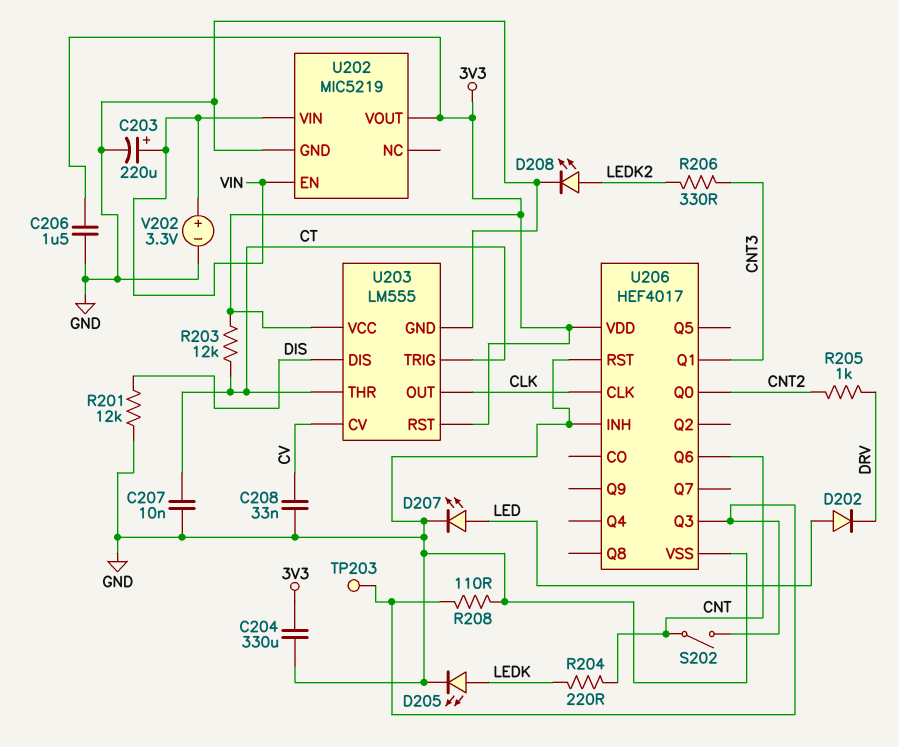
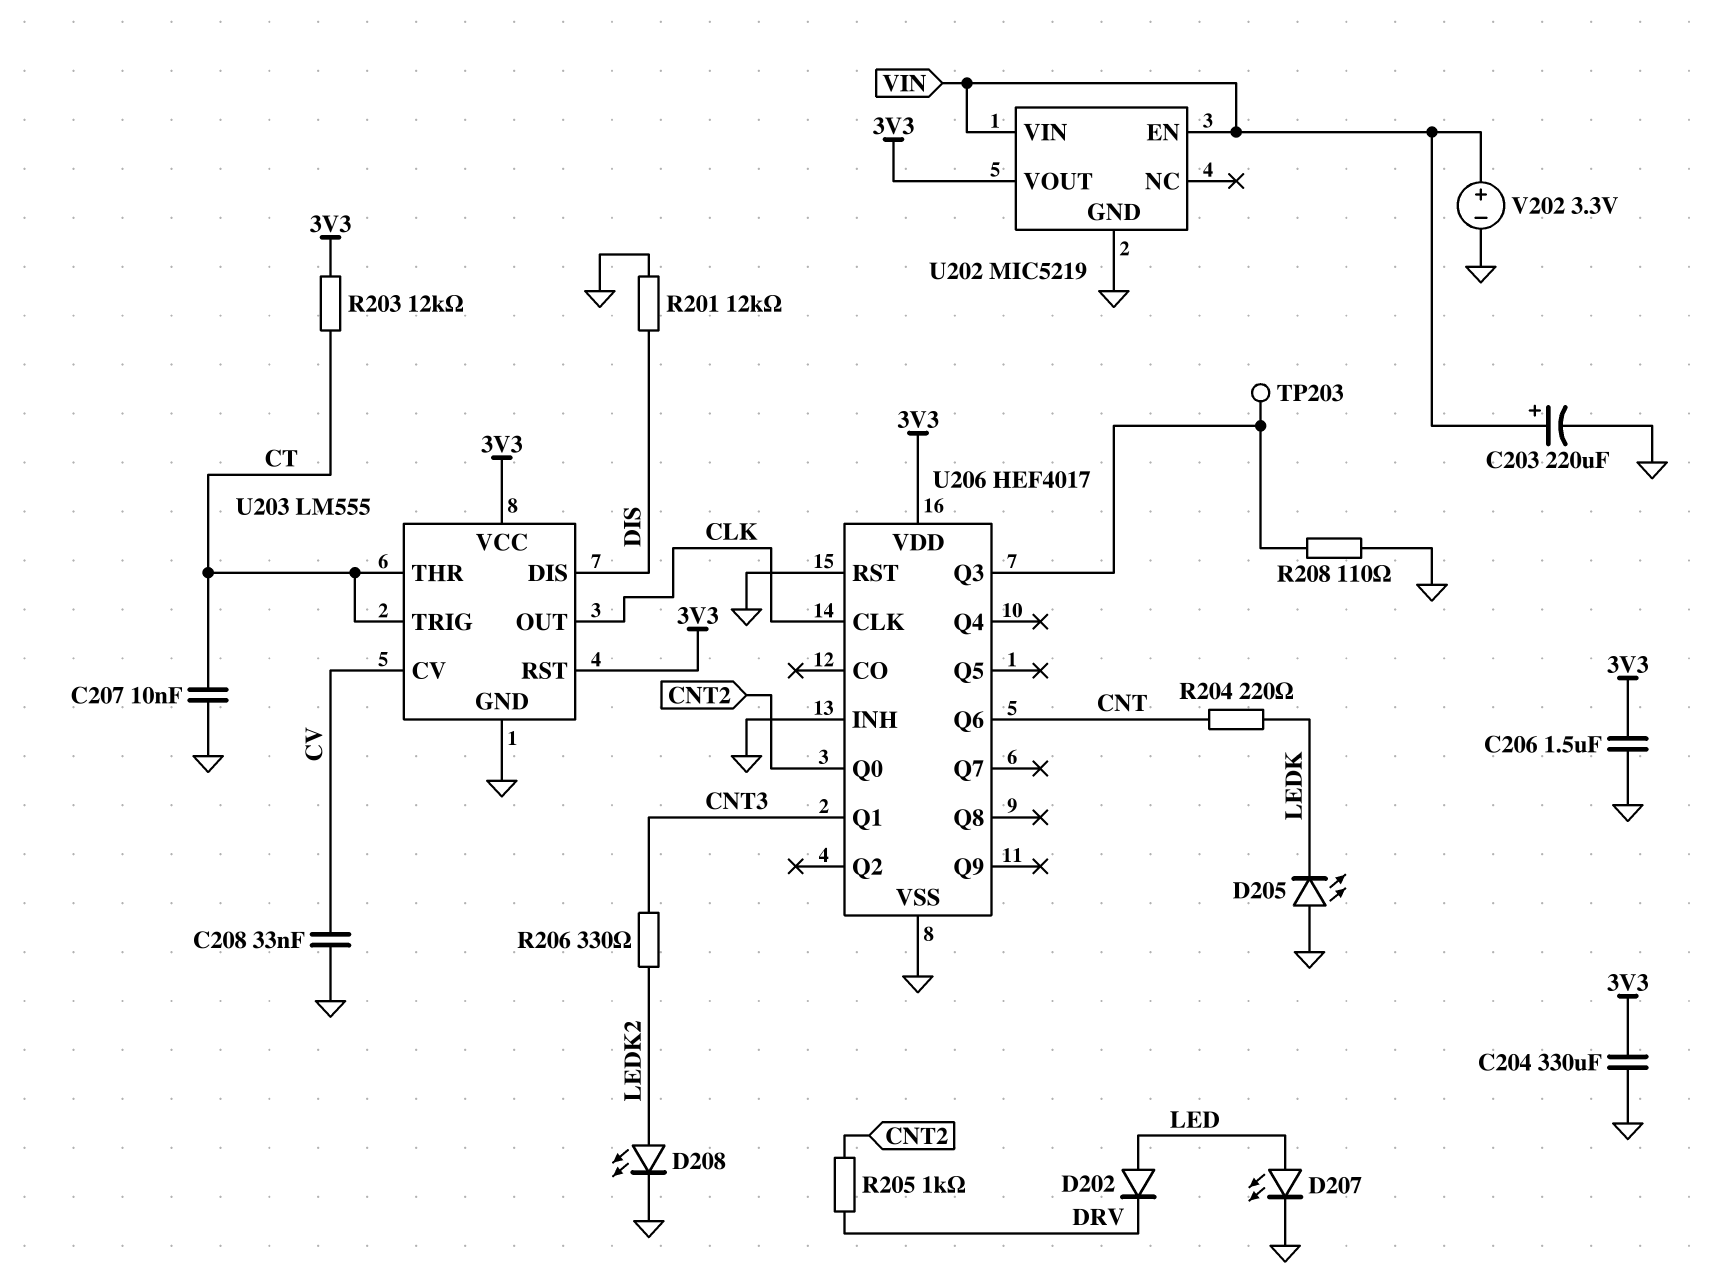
D205: LED (A LEDK, K GND) -> LED (A GND, K LEDK)
S202: switch (CNT, U206/Q3) -> none

